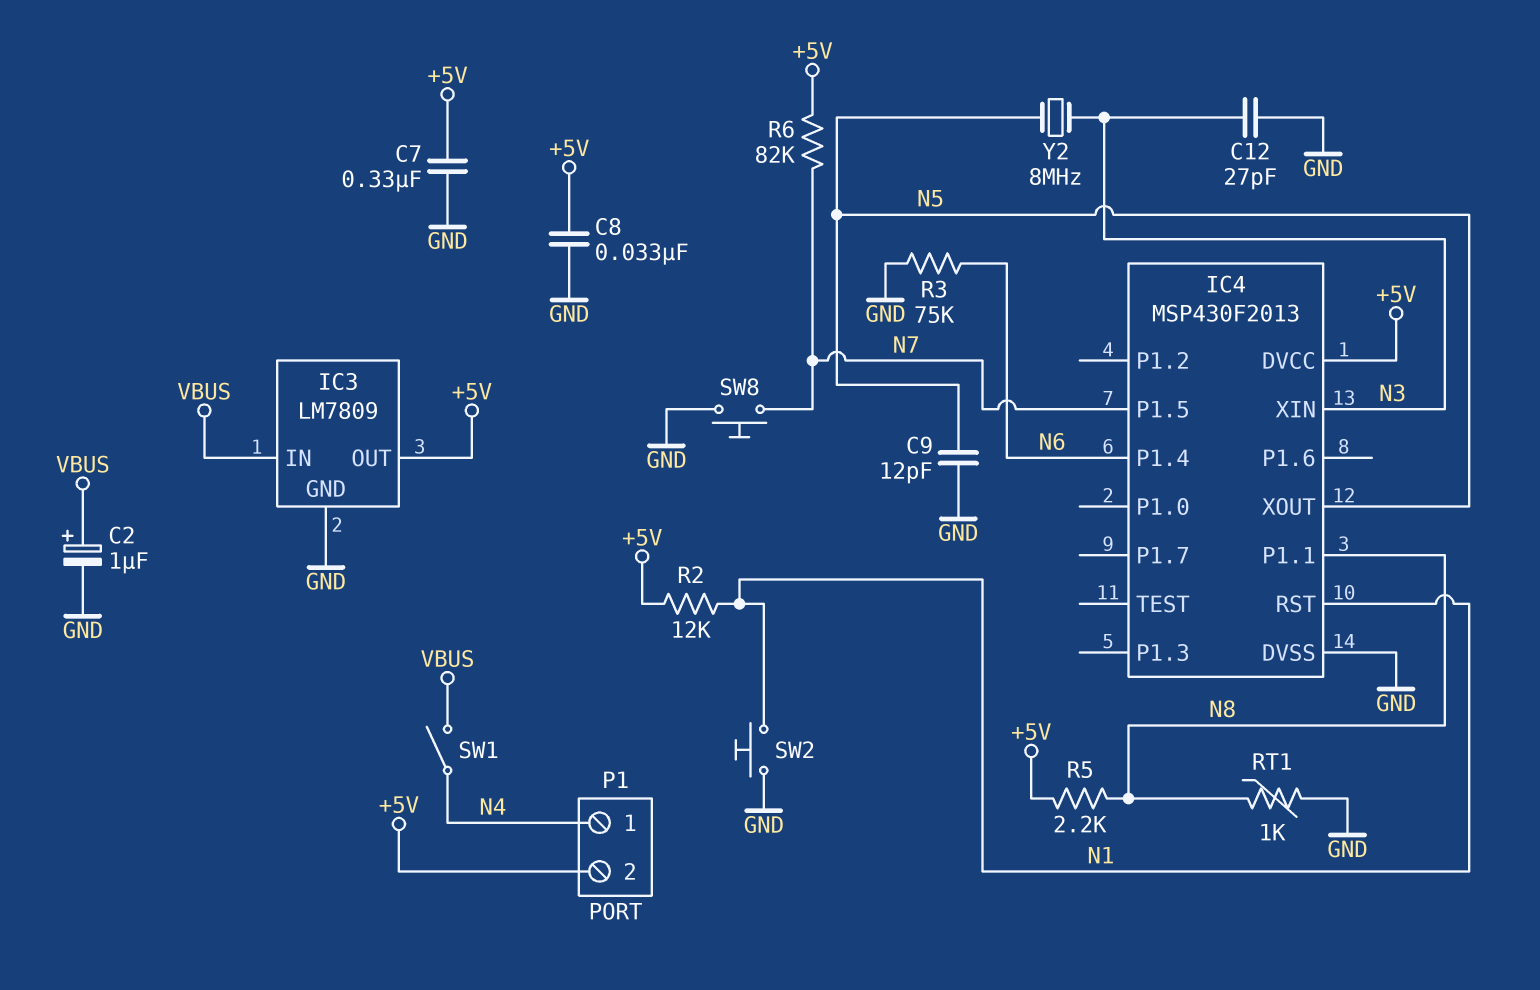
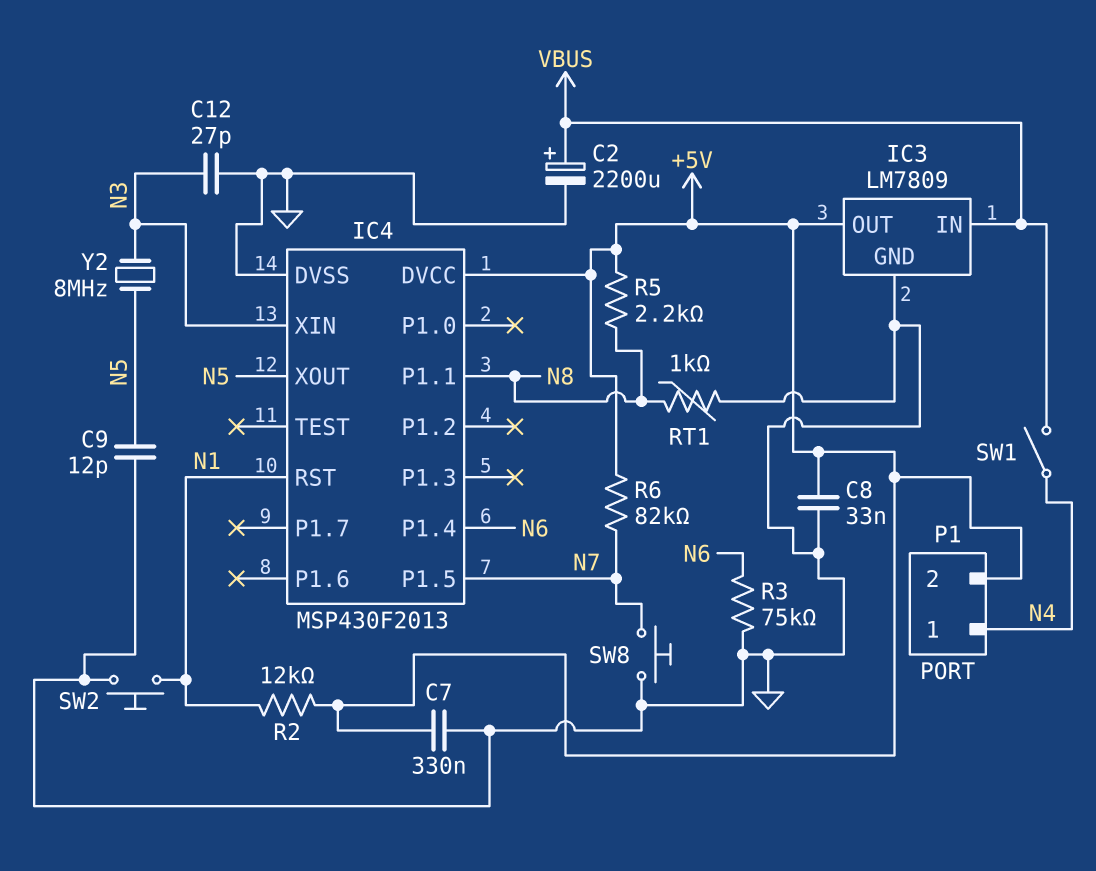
C2: 1uF (plus VBUS, minus GND) -> 2200uF (plus VBUS, minus GND)

